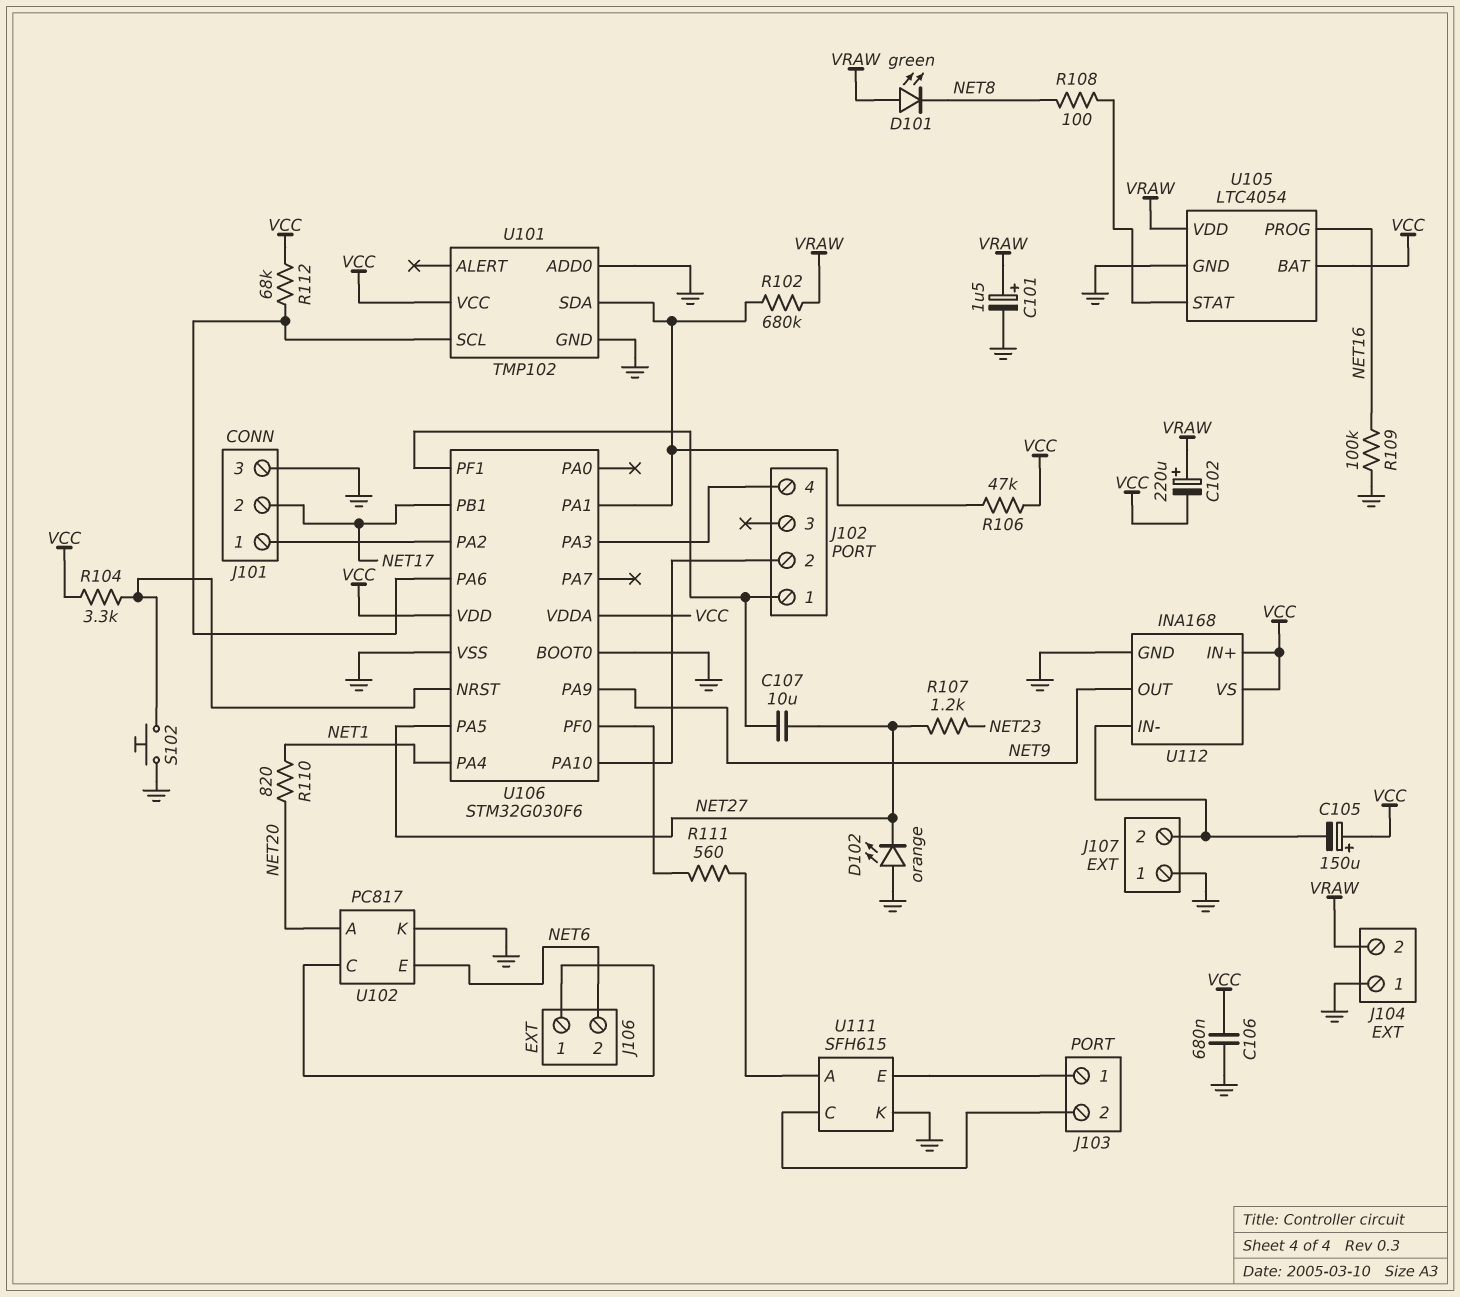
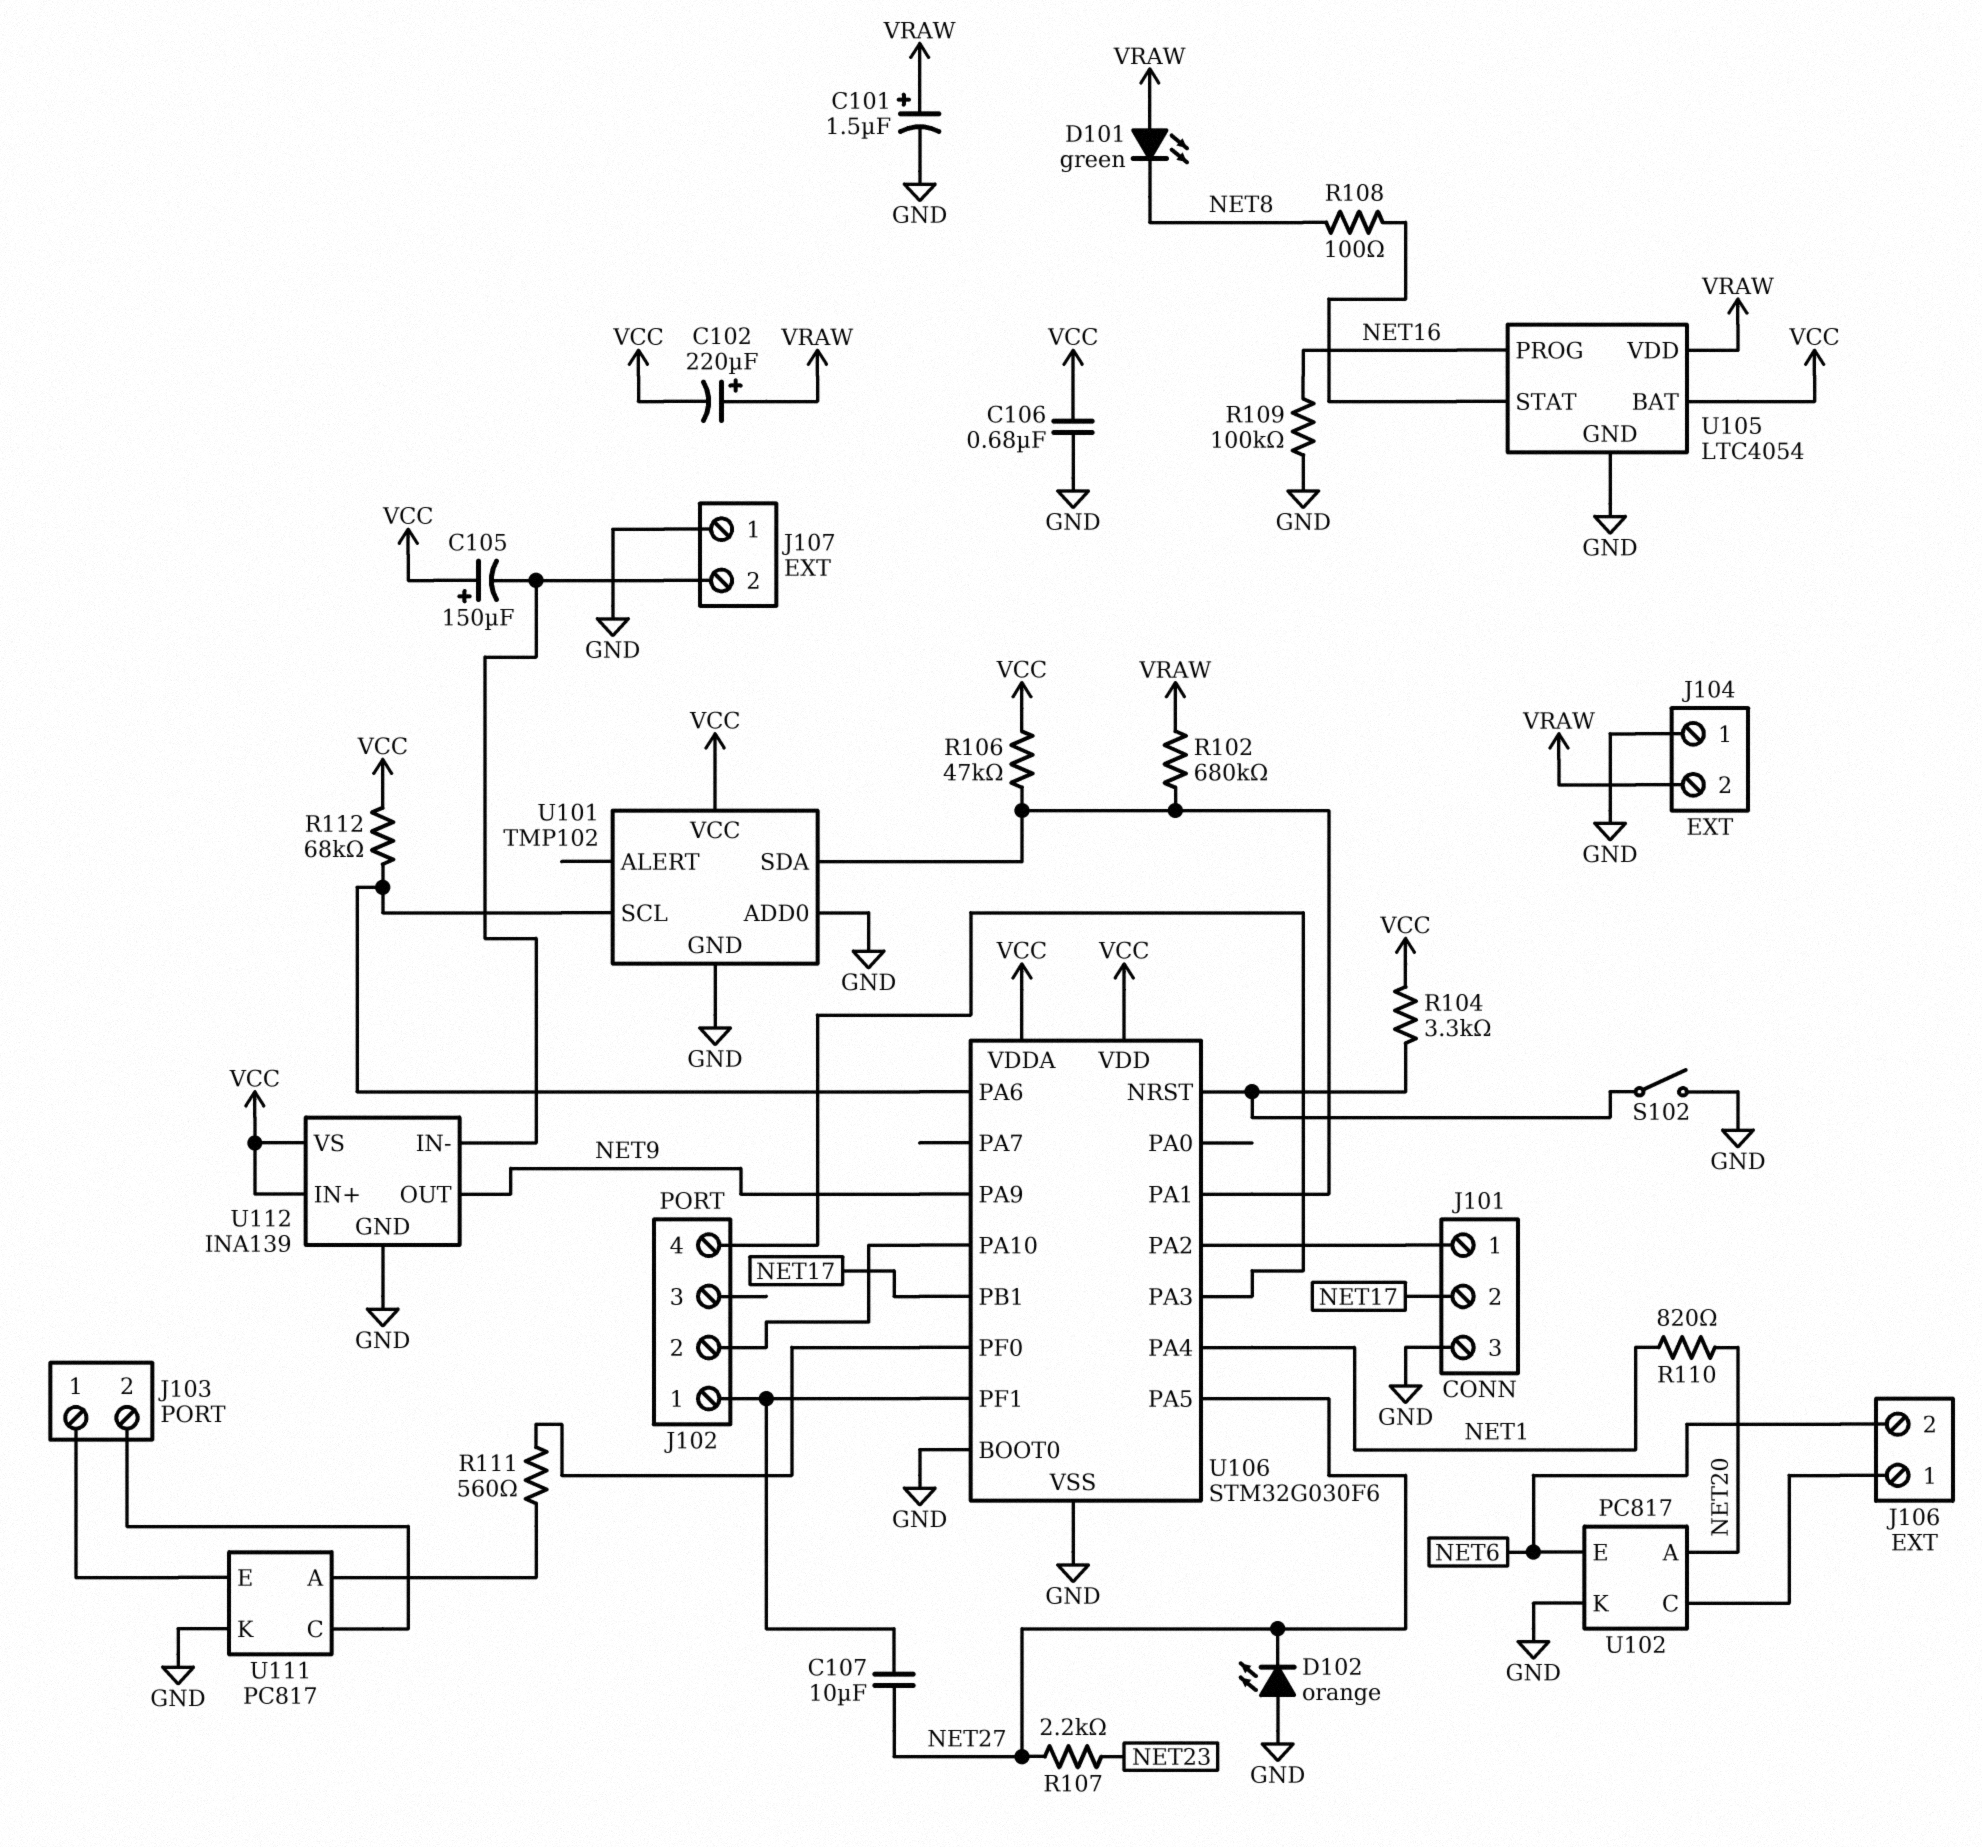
R107: 1.2k (NET23, NET27) -> 2.2k (NET23, NET27)
S102: button (GND, U106/NRST) -> switch (GND, U106/NRST)
U111: SFH615 -> PC817
U112: INA168 -> INA139

